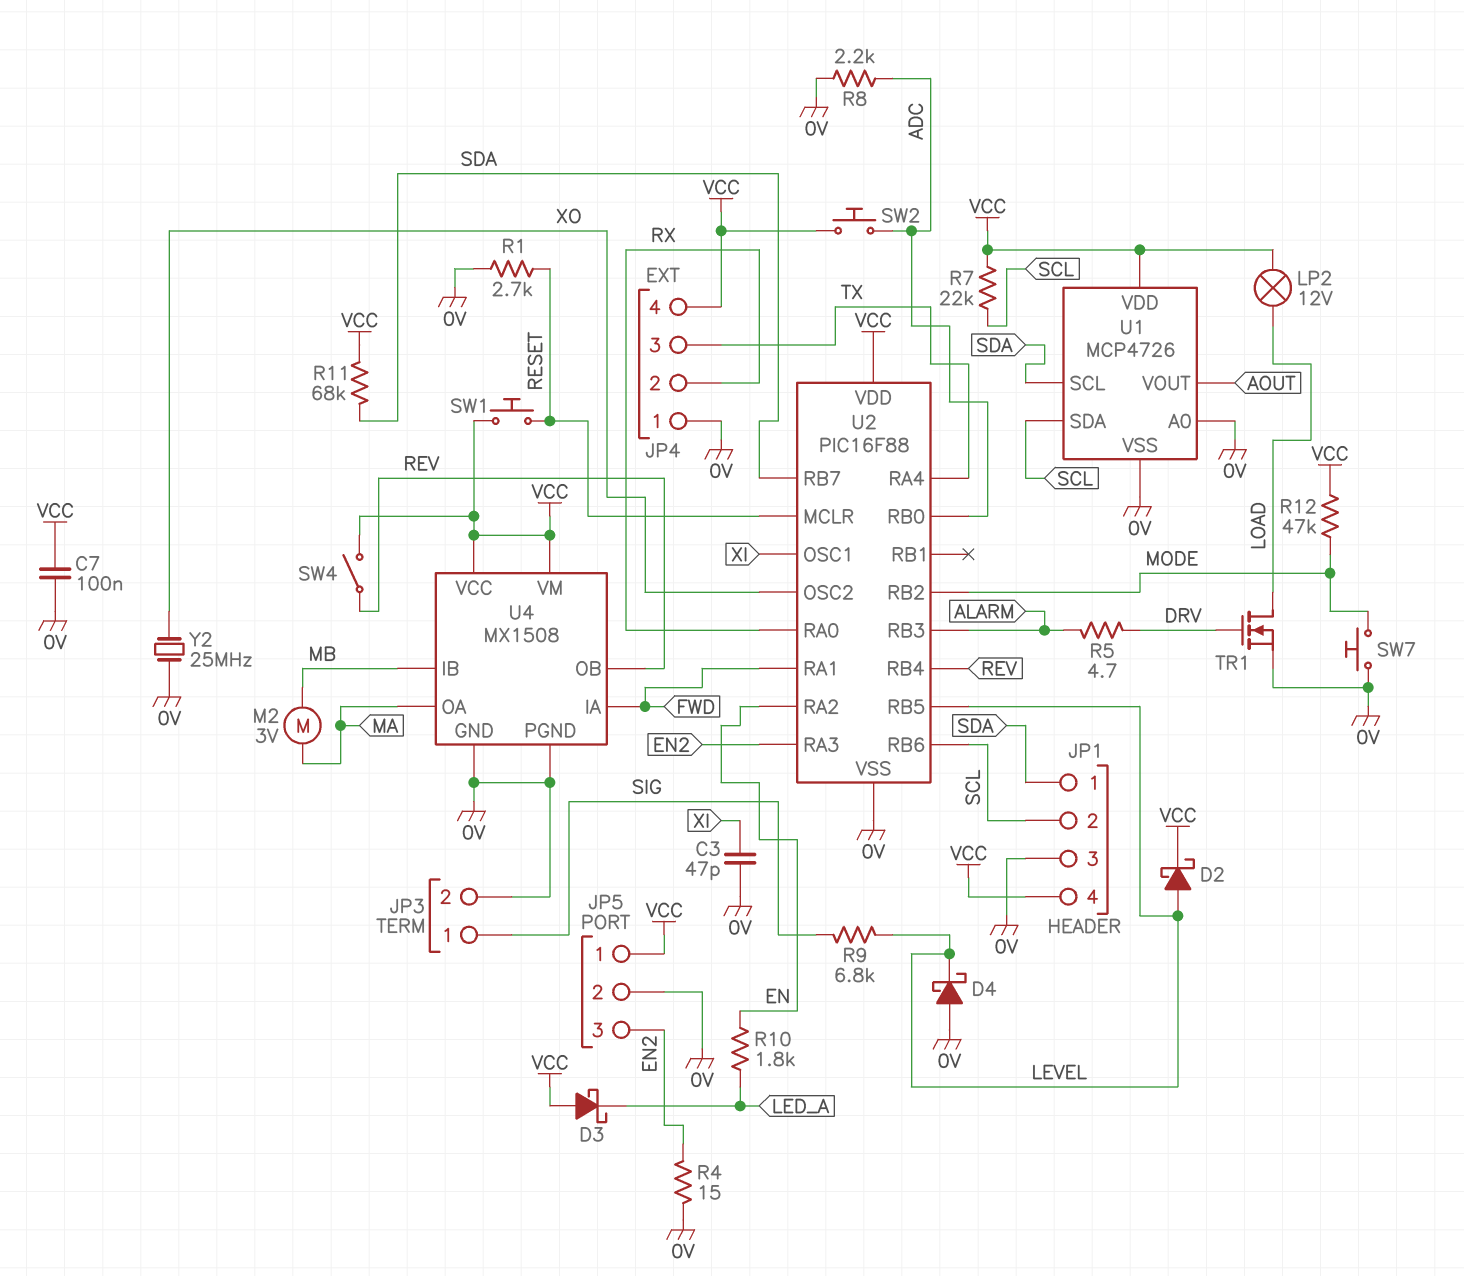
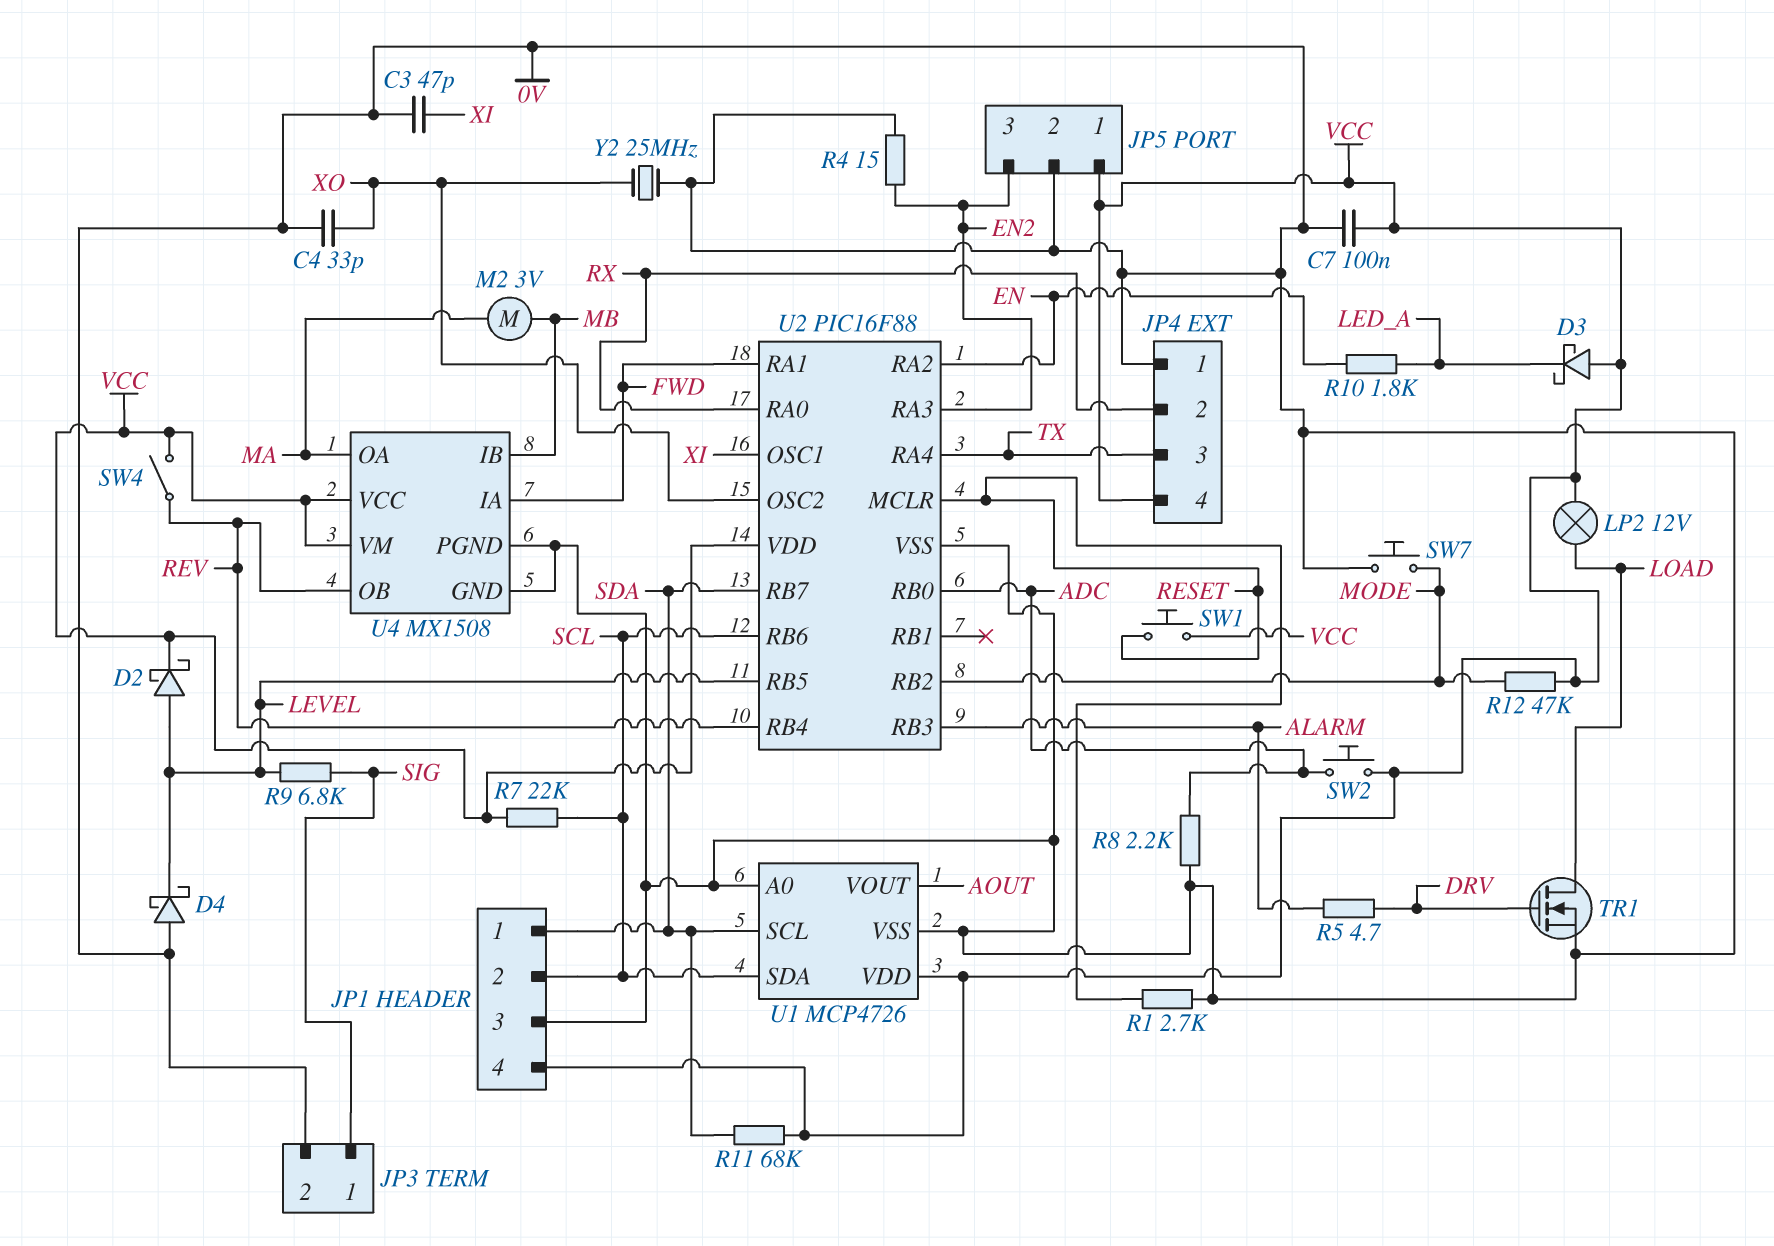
C4: none -> 33pF (0V, XO)

